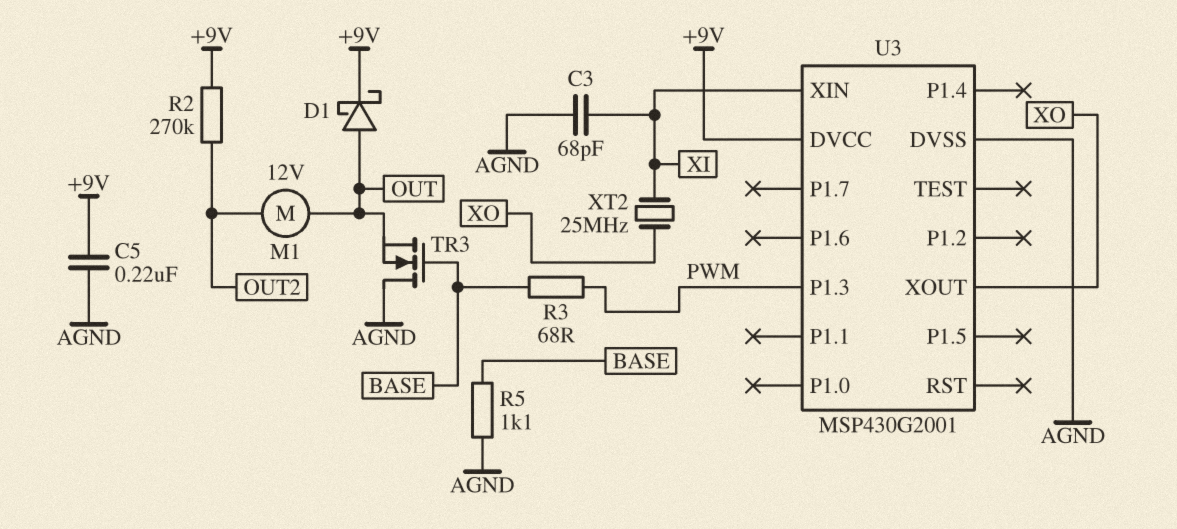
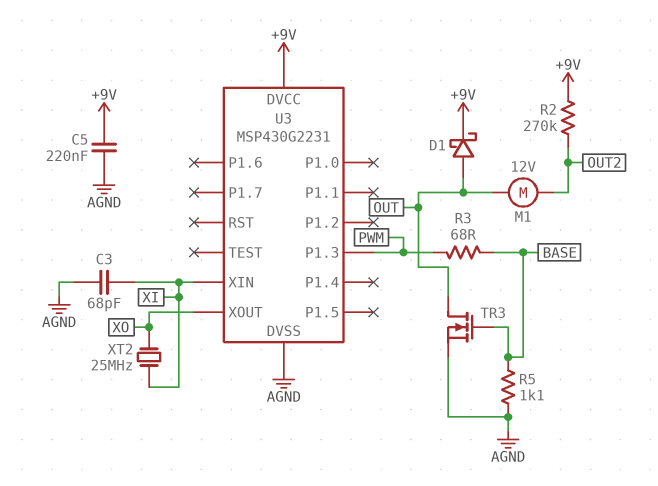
TR3: NMOS (G BASE, D AGND, S OUT) -> NMOS (G BASE, D OUT, S AGND)
U3: MSP430G2001 -> MSP430G2231

